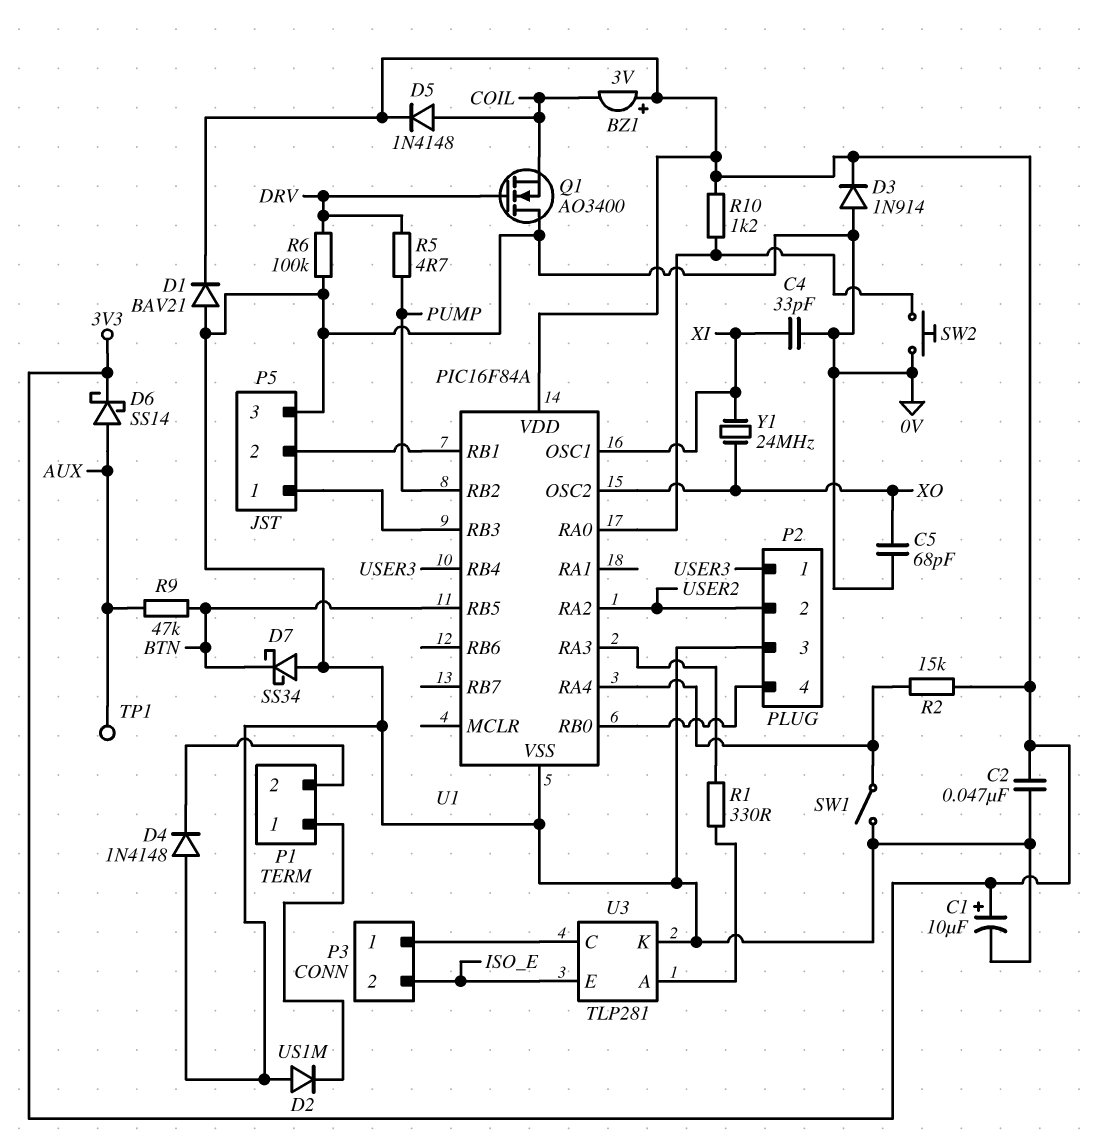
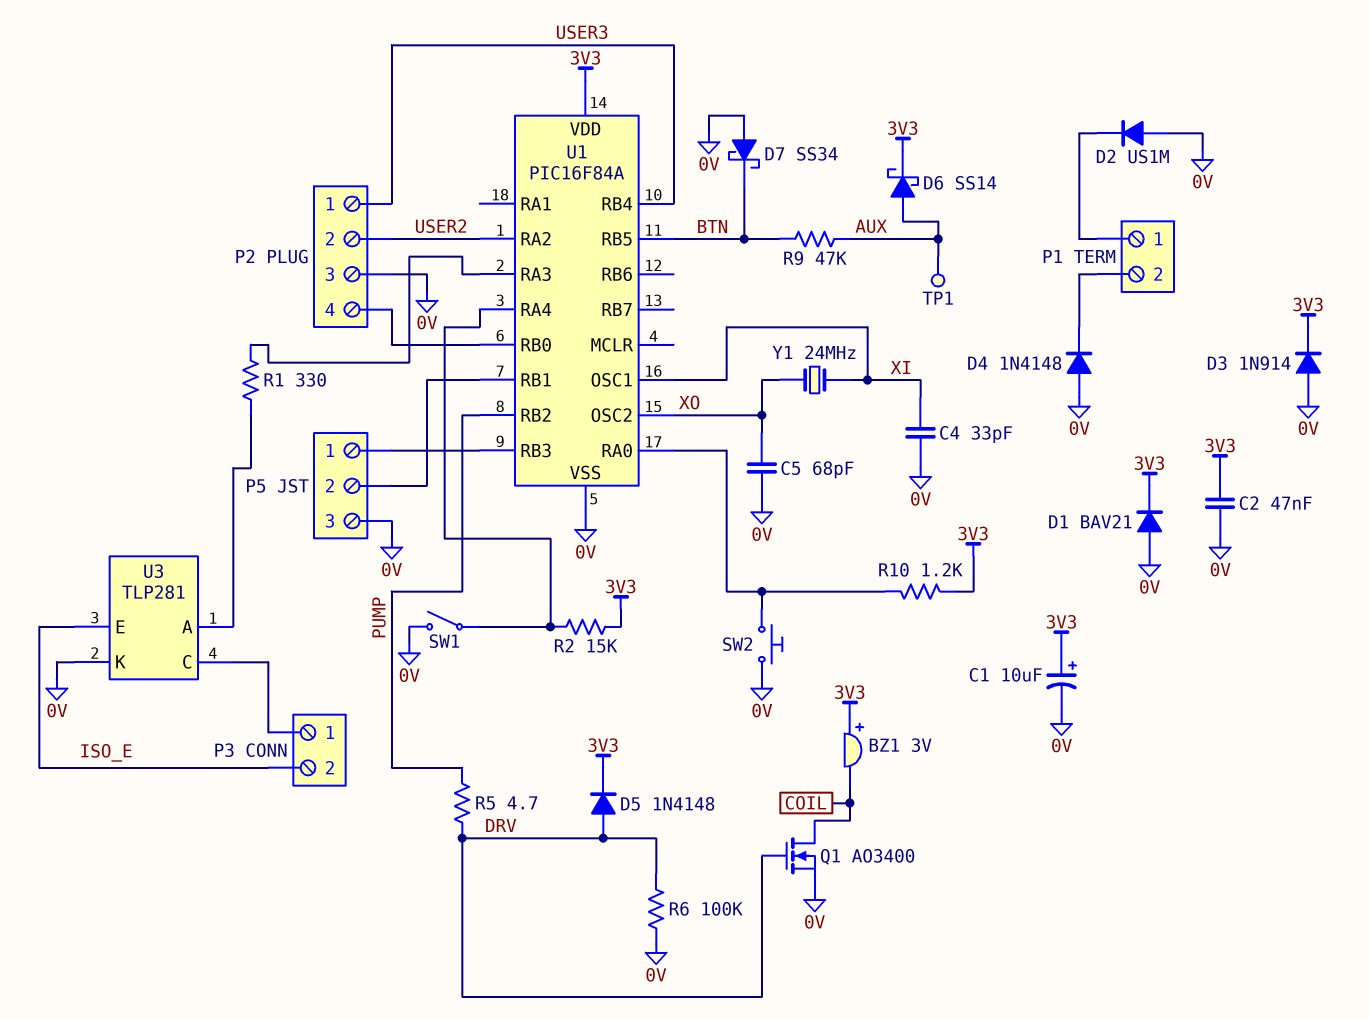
D5: diode 1N4148 (A COIL, K 3V3) -> diode 1N4148 (A DRV, K 3V3)
Q1: NMOS AO3400 (G DRV, D 0V, S COIL) -> NMOS AO3400 (G DRV, D COIL, S 0V)

